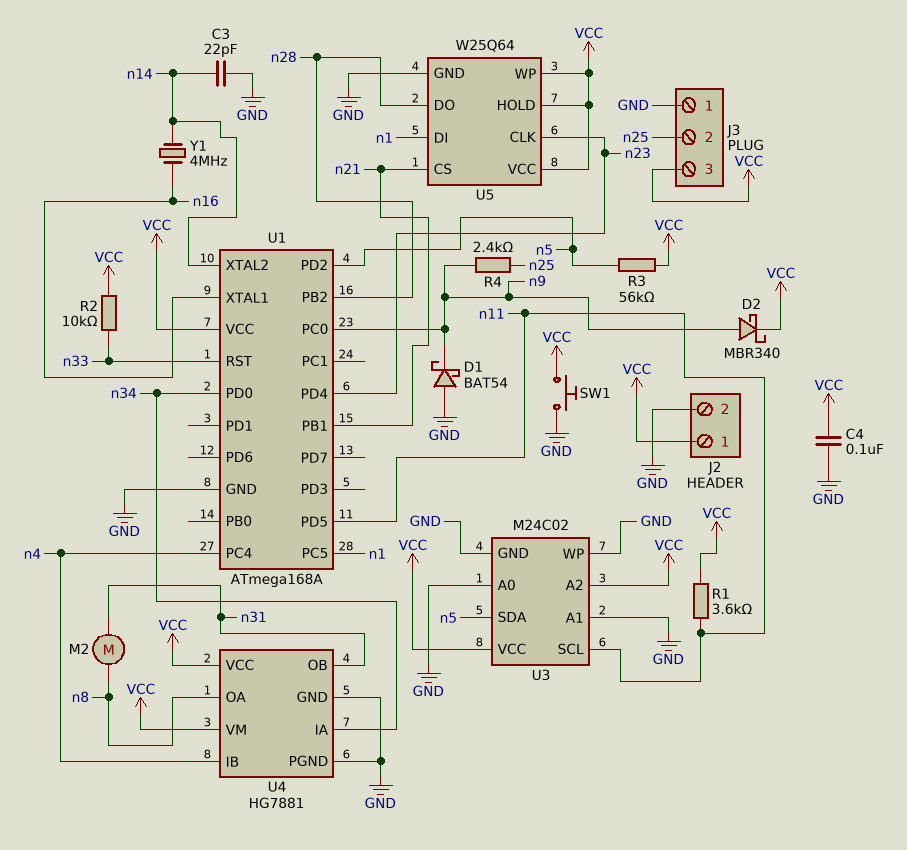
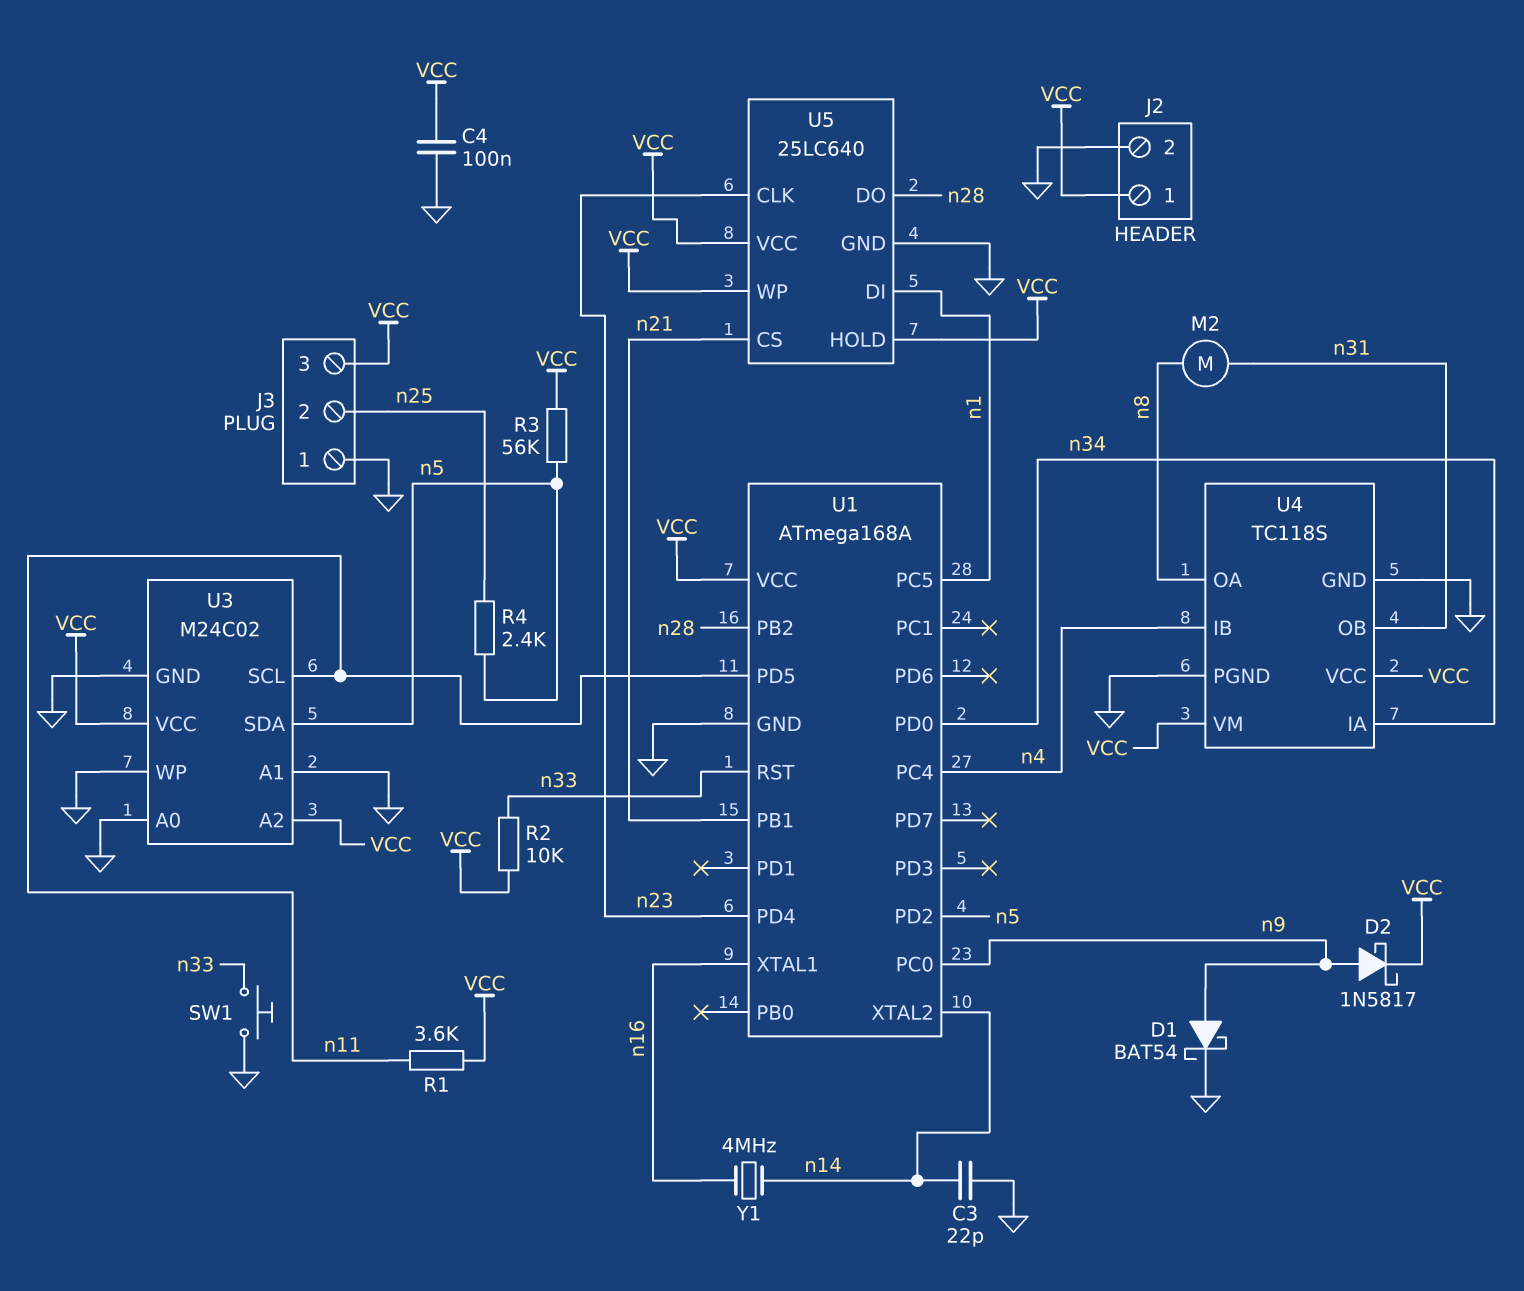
D1: schottky BAT54 (A GND, K n9) -> schottky BAT54 (A n9, K GND)
D2: schottky MBR340 (A n9, K VCC) -> schottky 1N5817 (A n9, K VCC)
R4: 2.4k (n9, n25) -> 2.4k (n5, n25)
SW1: button (GND, VCC) -> button (GND, n33)
U4: HG7881 -> TC118S
U5: W25Q64 -> 25LC640

